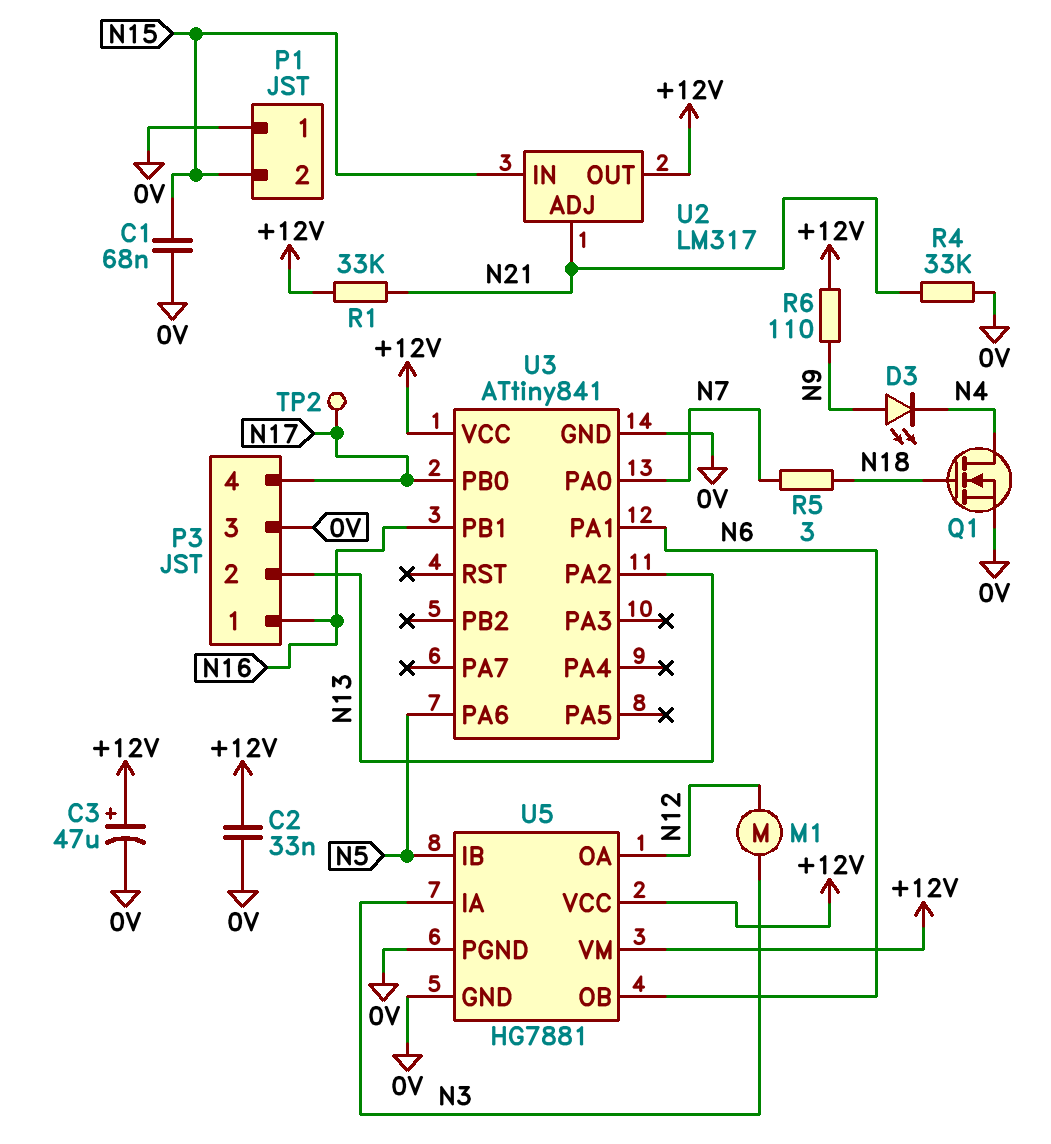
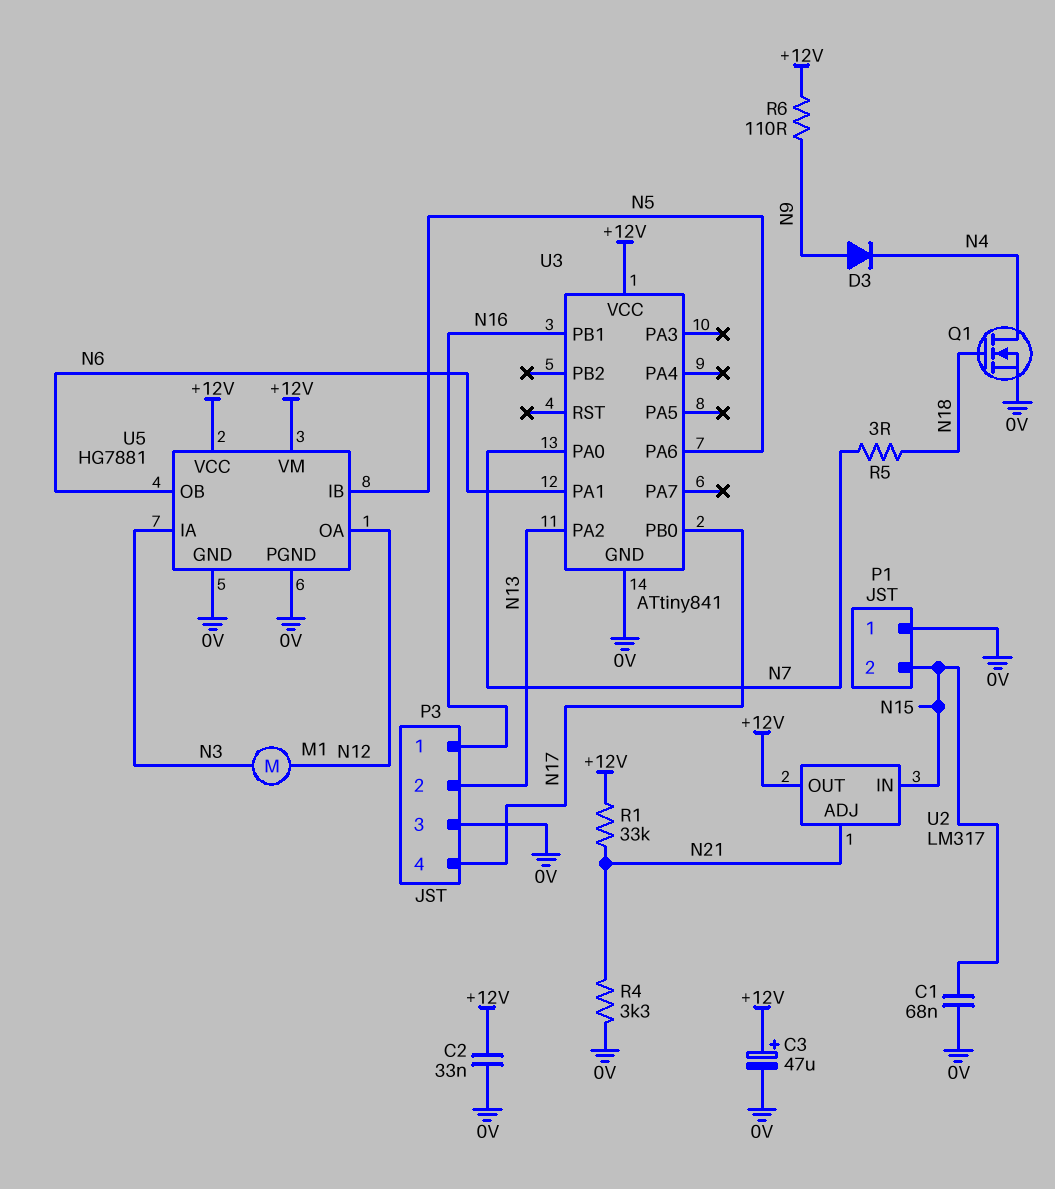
D3: LED (A N9, K N4) -> diode (A N9, K N4)
R4: 33k (0V, N21) -> 3.3k (0V, N21)
TP2: test point (N17) -> none

